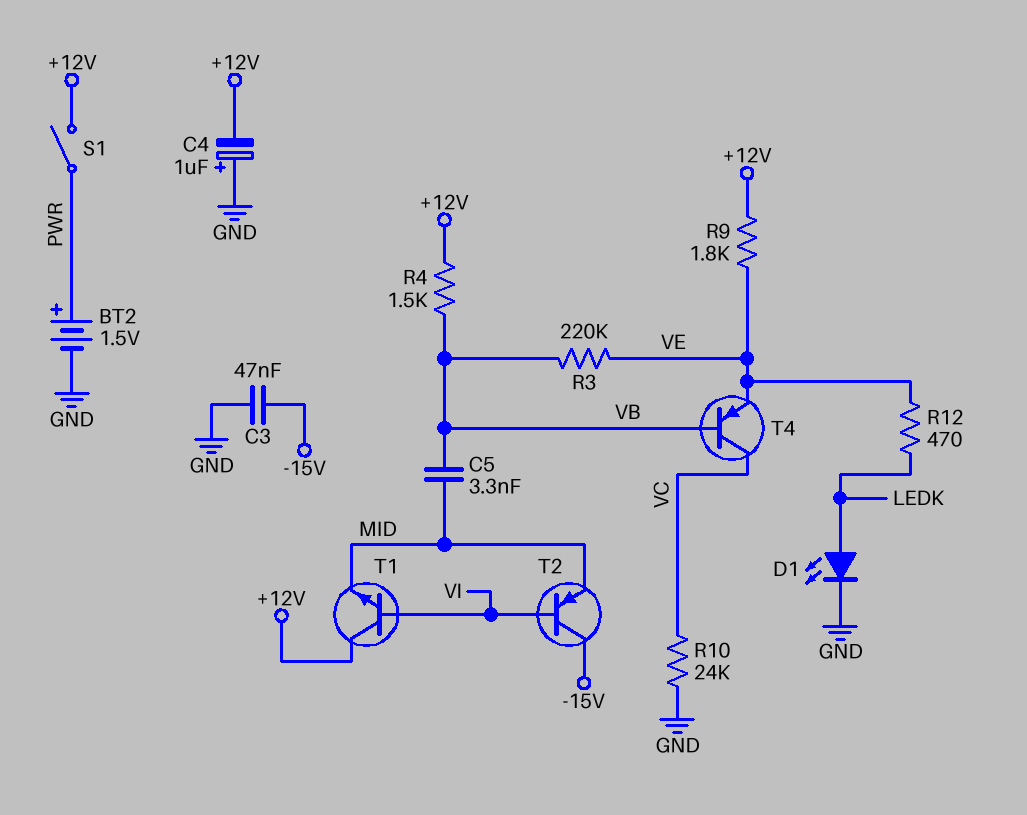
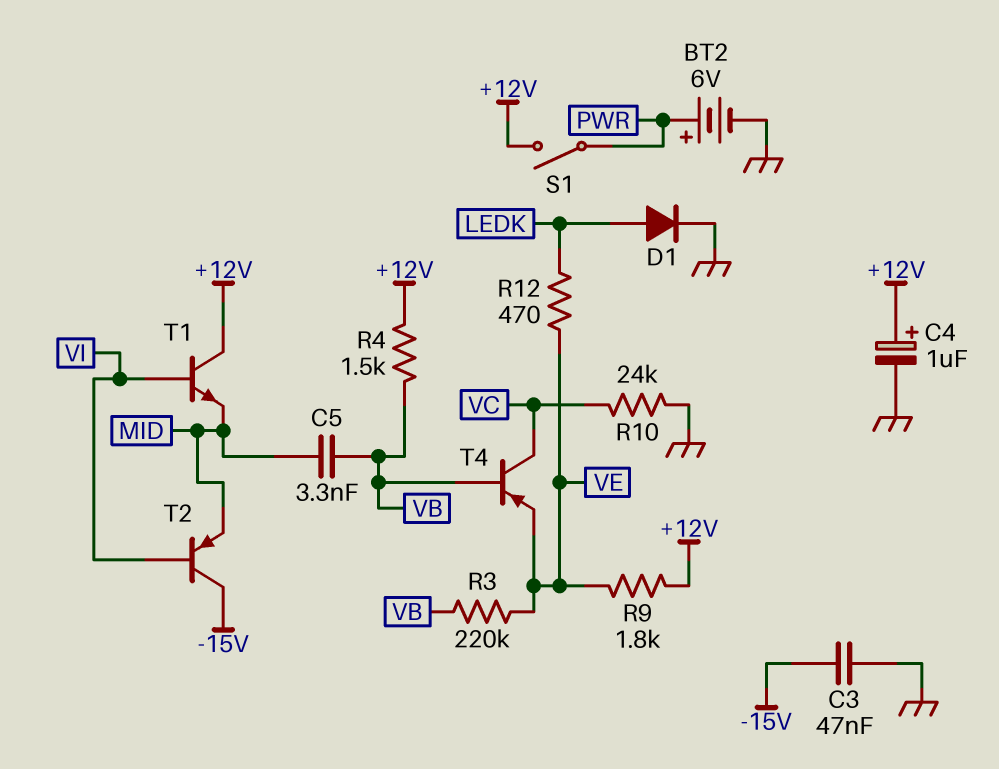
BT2: 1.5V (plus PWR, minus GND) -> 6V (plus PWR, minus GND)
C4: 1uF (plus GND, minus +12V) -> 1uF (plus +12V, minus GND)
D1: LED (A LEDK, K GND) -> diode (A LEDK, K GND)

